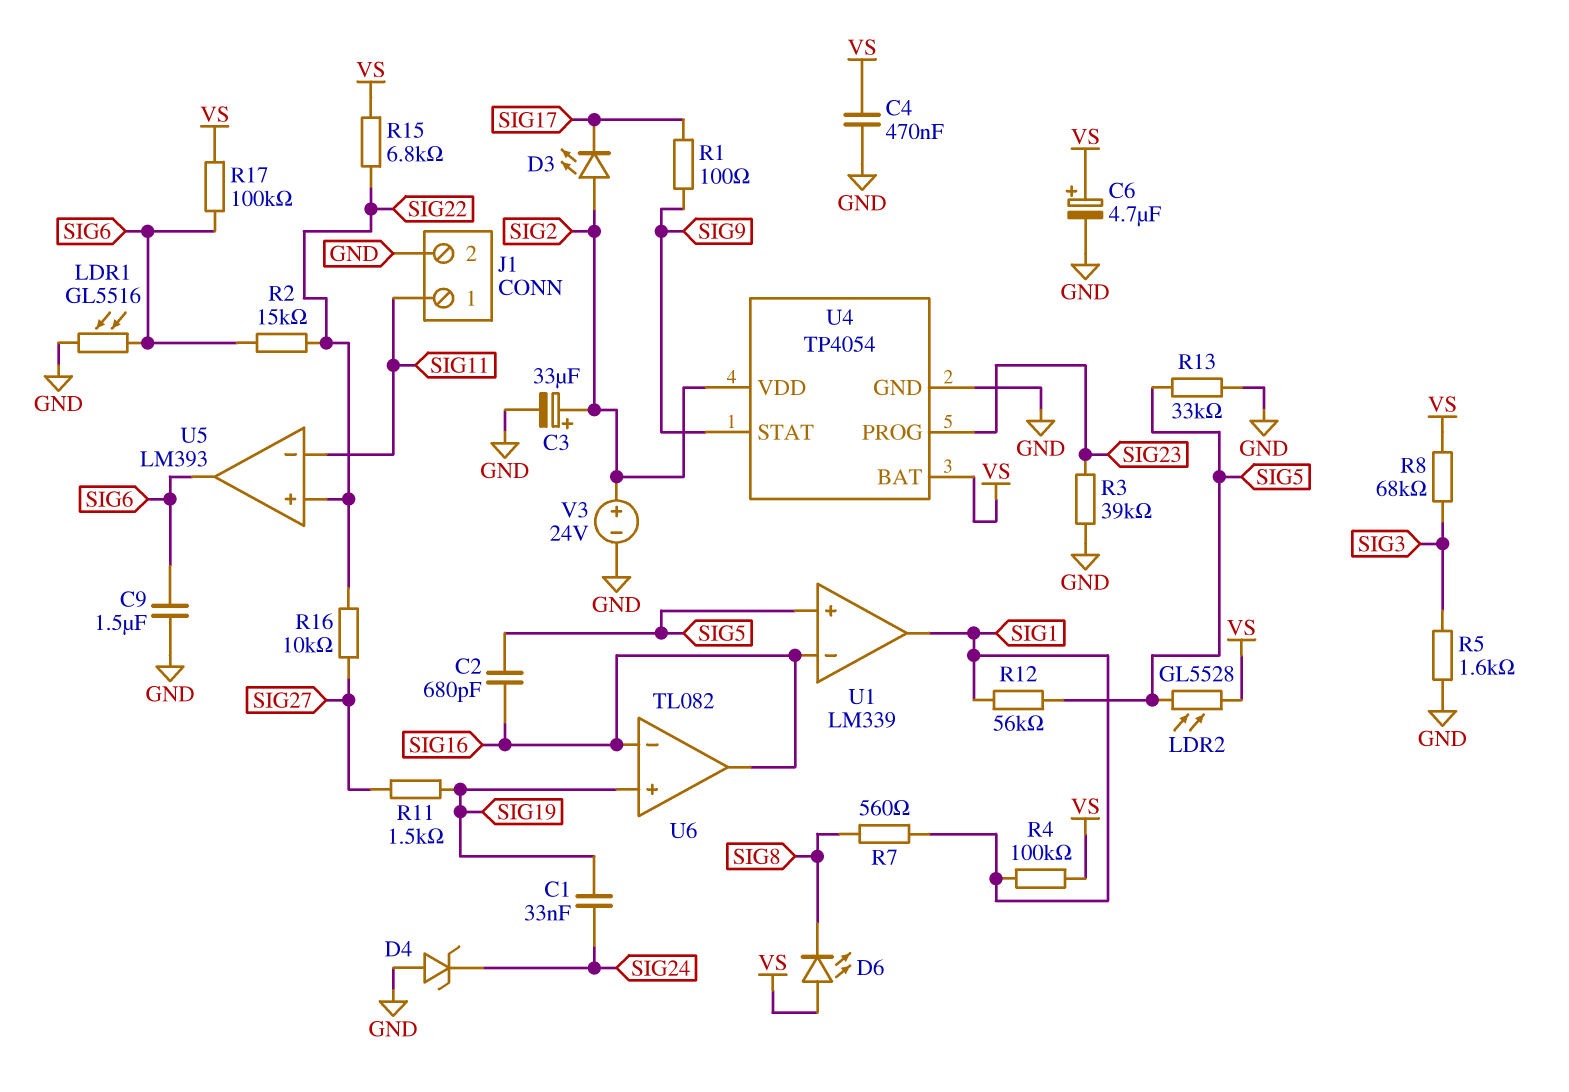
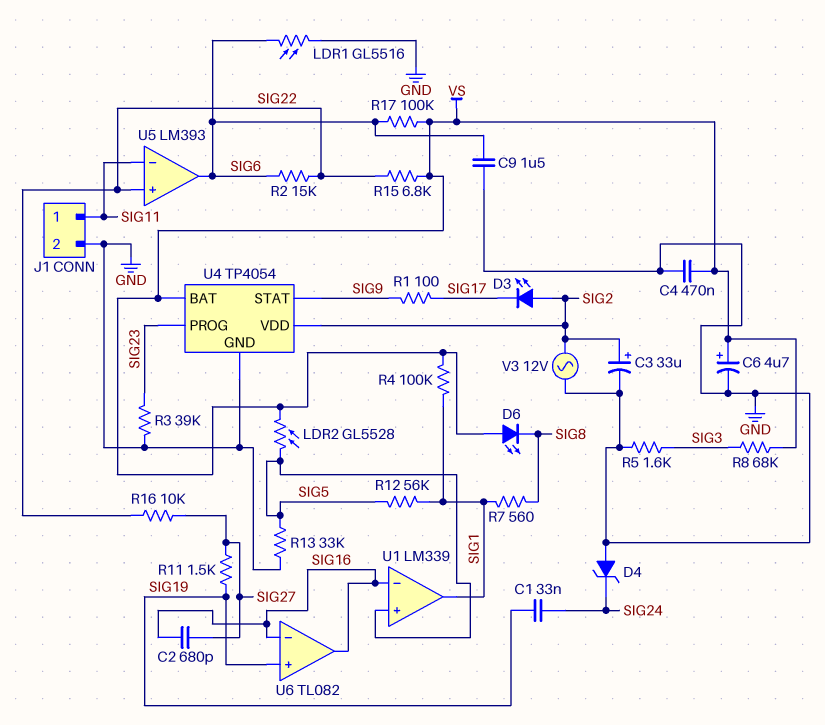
C2: 680pF (SIG5, SIG16) -> 680pF (SIG16, SIG27)
V3: 24V (plus SIG2, minus GND) -> AC 12V (GND, SIG2)

